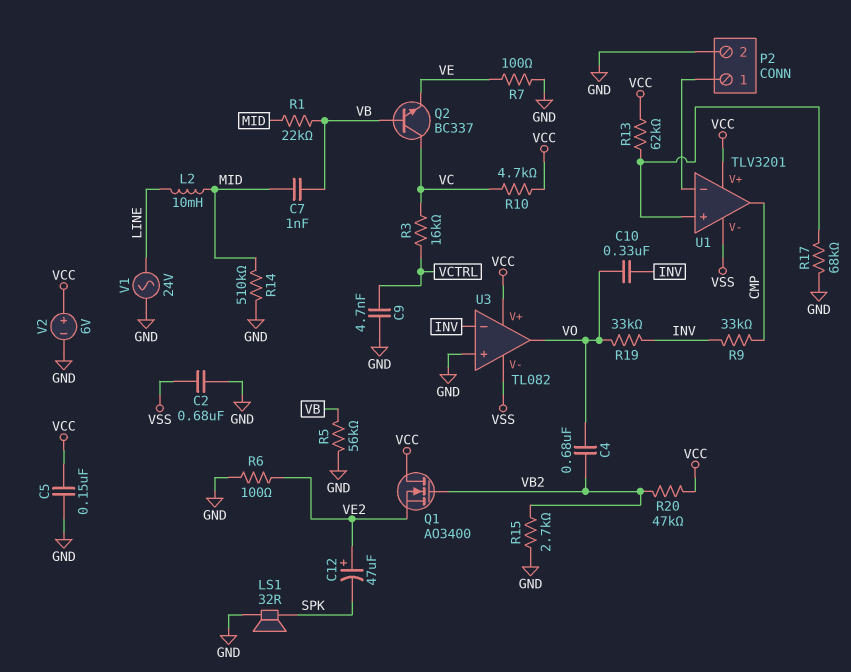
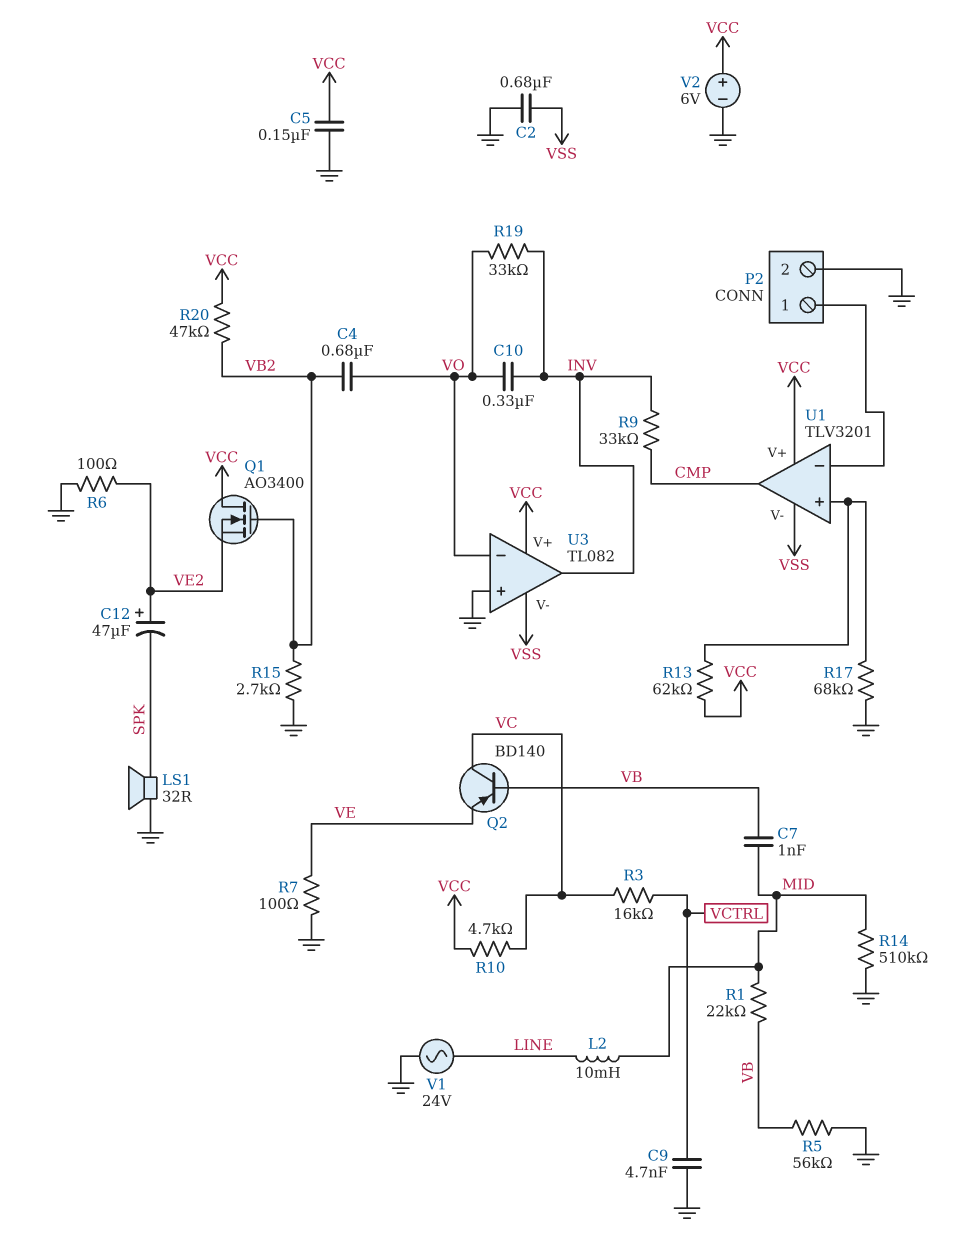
Q2: NPN BC337 (B VB, C VC, E VE) -> PNP BD140 (B VB, C VC, E VE)
U3 pin in-: INV -> VO
U3 pin out: VO -> INV

